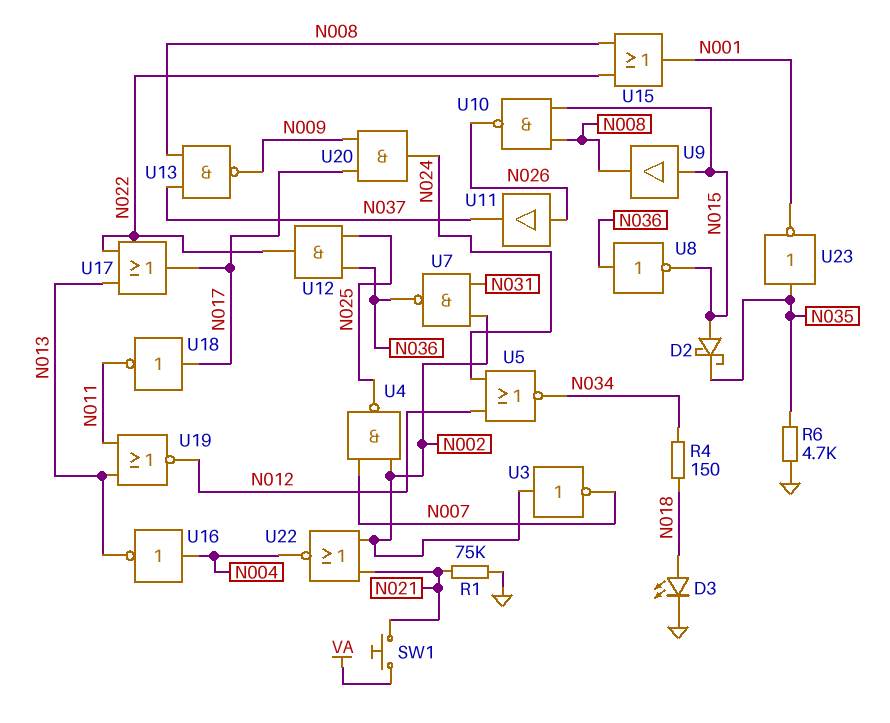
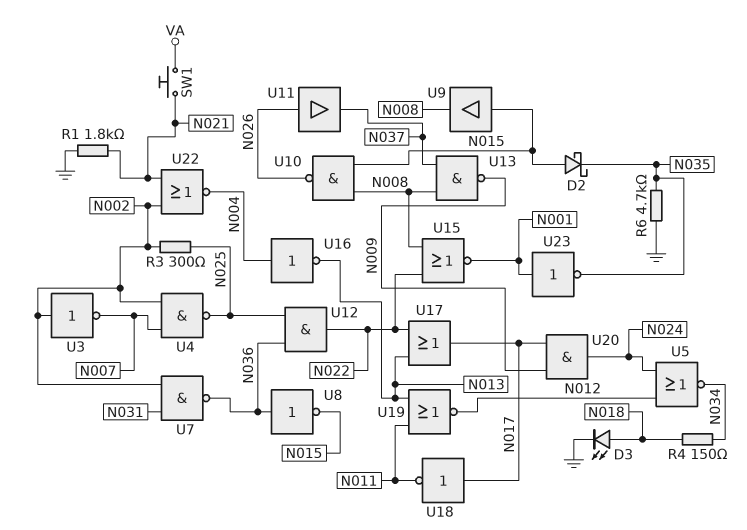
R1: 75k (GND, N021) -> 1.8k (GND, N021)
R3: none -> 300 (N002, N025)
U15: OR (in N008, in N022, out N001) -> NOR (in N008, in N022, out N001)
U23: NOT (in N035, out N001) -> NOT (in N001, out N035)

